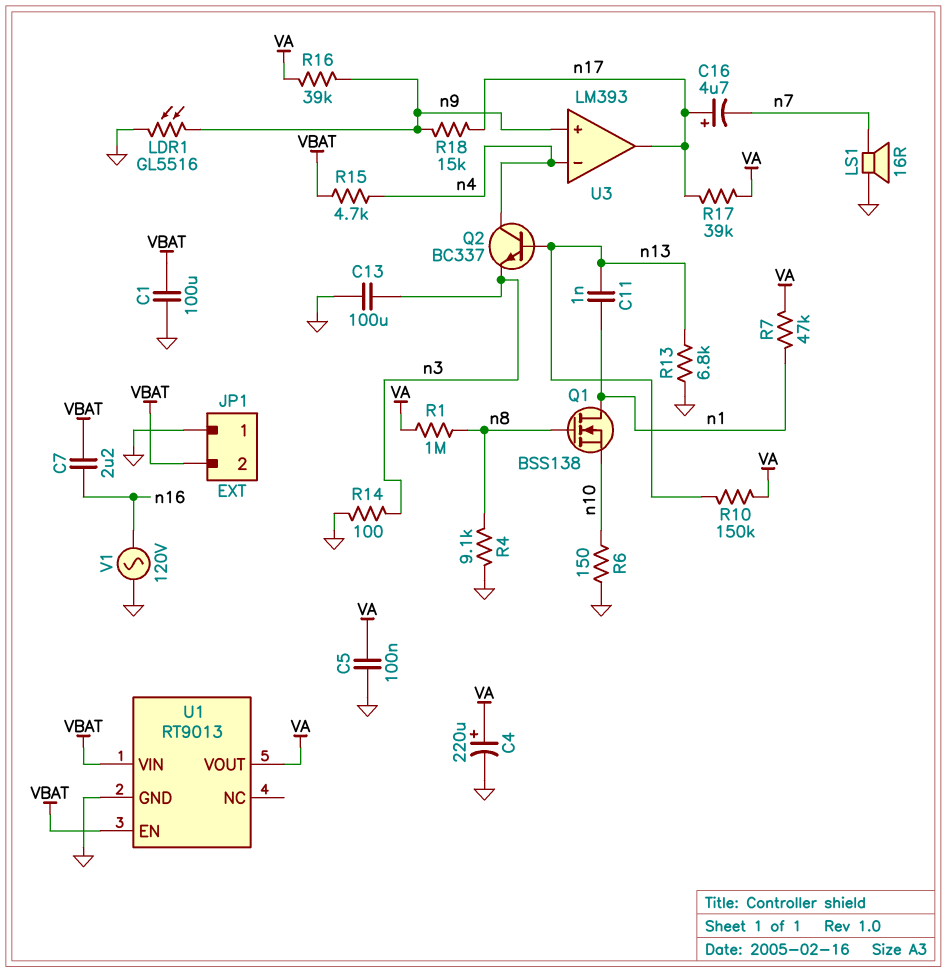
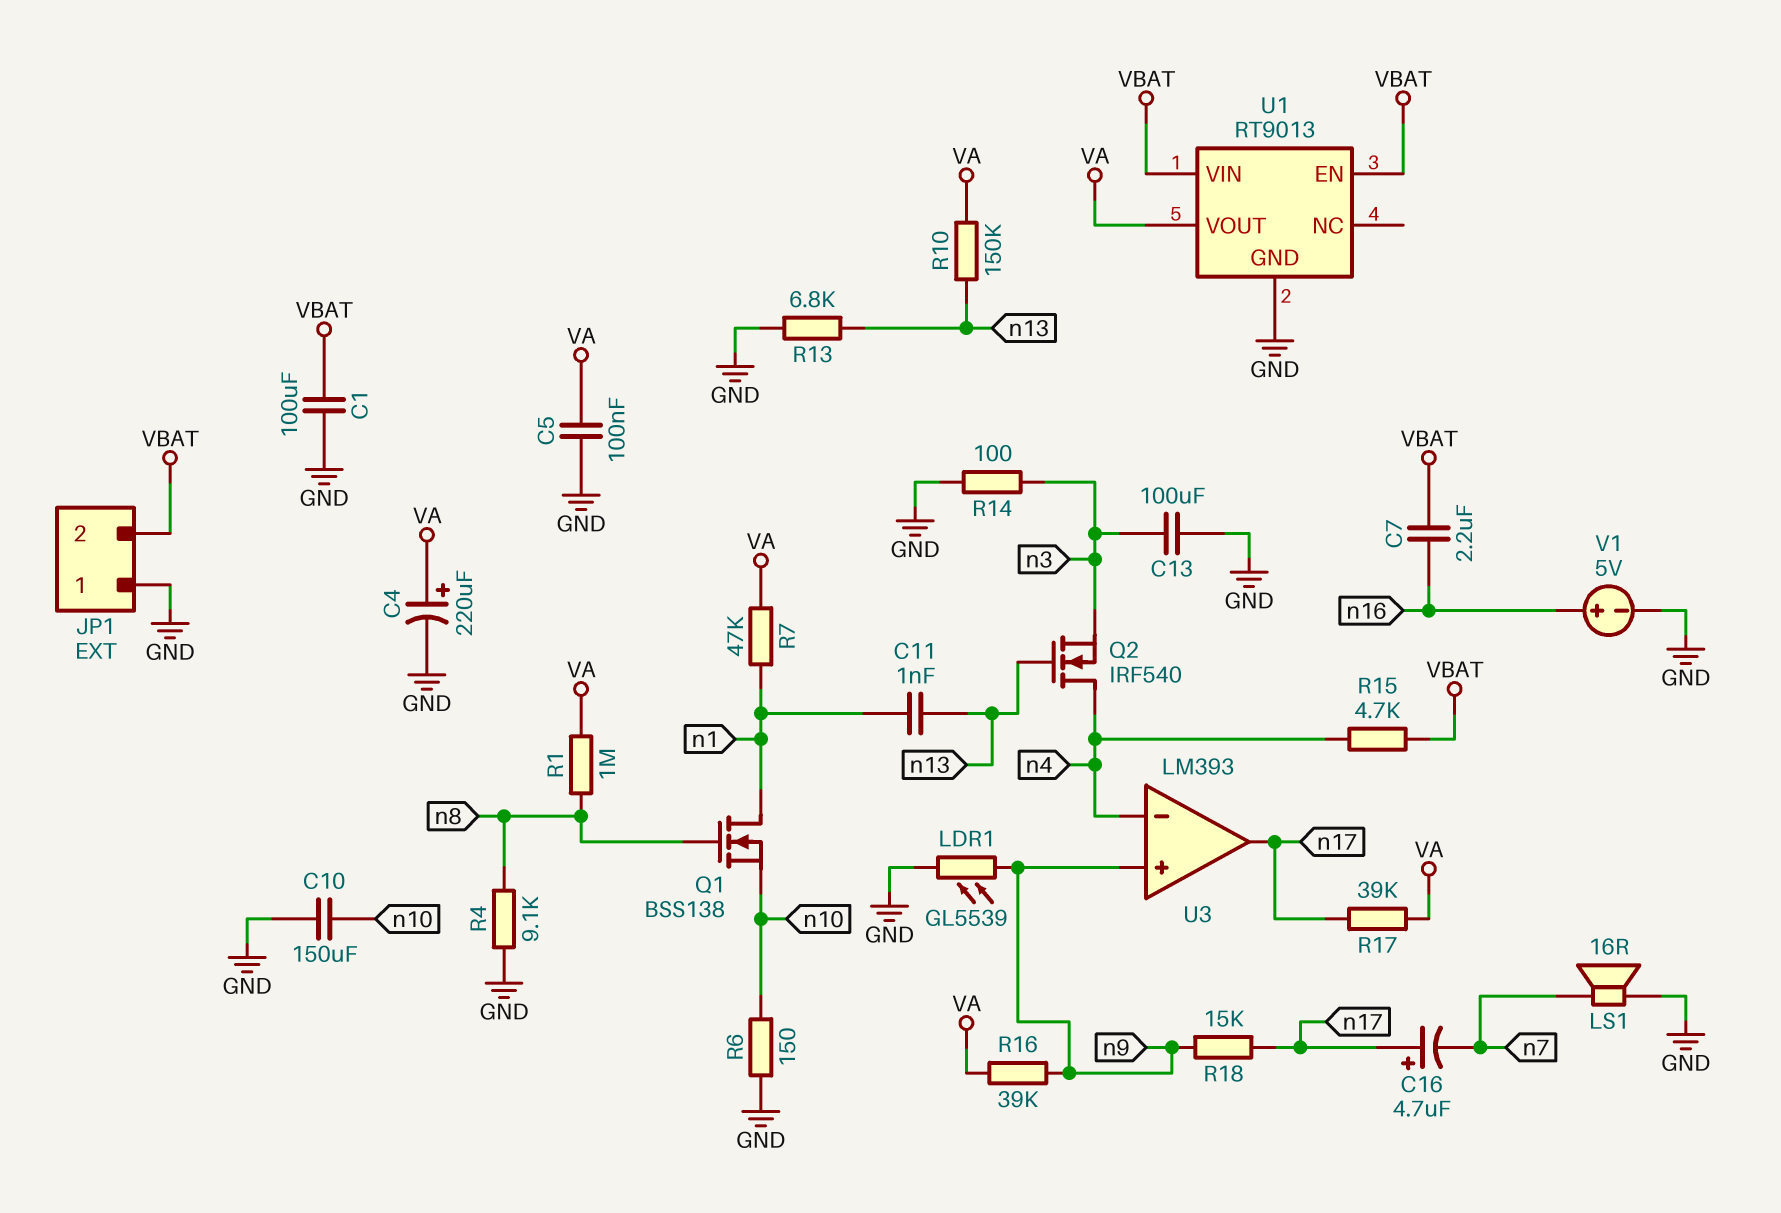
C10: none -> 150uF (GND, n10)
LDR1: GL5516 (GND, n9) -> GL5539 (GND, n9)
Q2: NPN BC337 (B n13, C n4, E n3) -> NMOS IRF540 (G n13, D n4, S n3)
V1: AC 120V (GND, n16) -> 5V (plus n16, minus GND)

